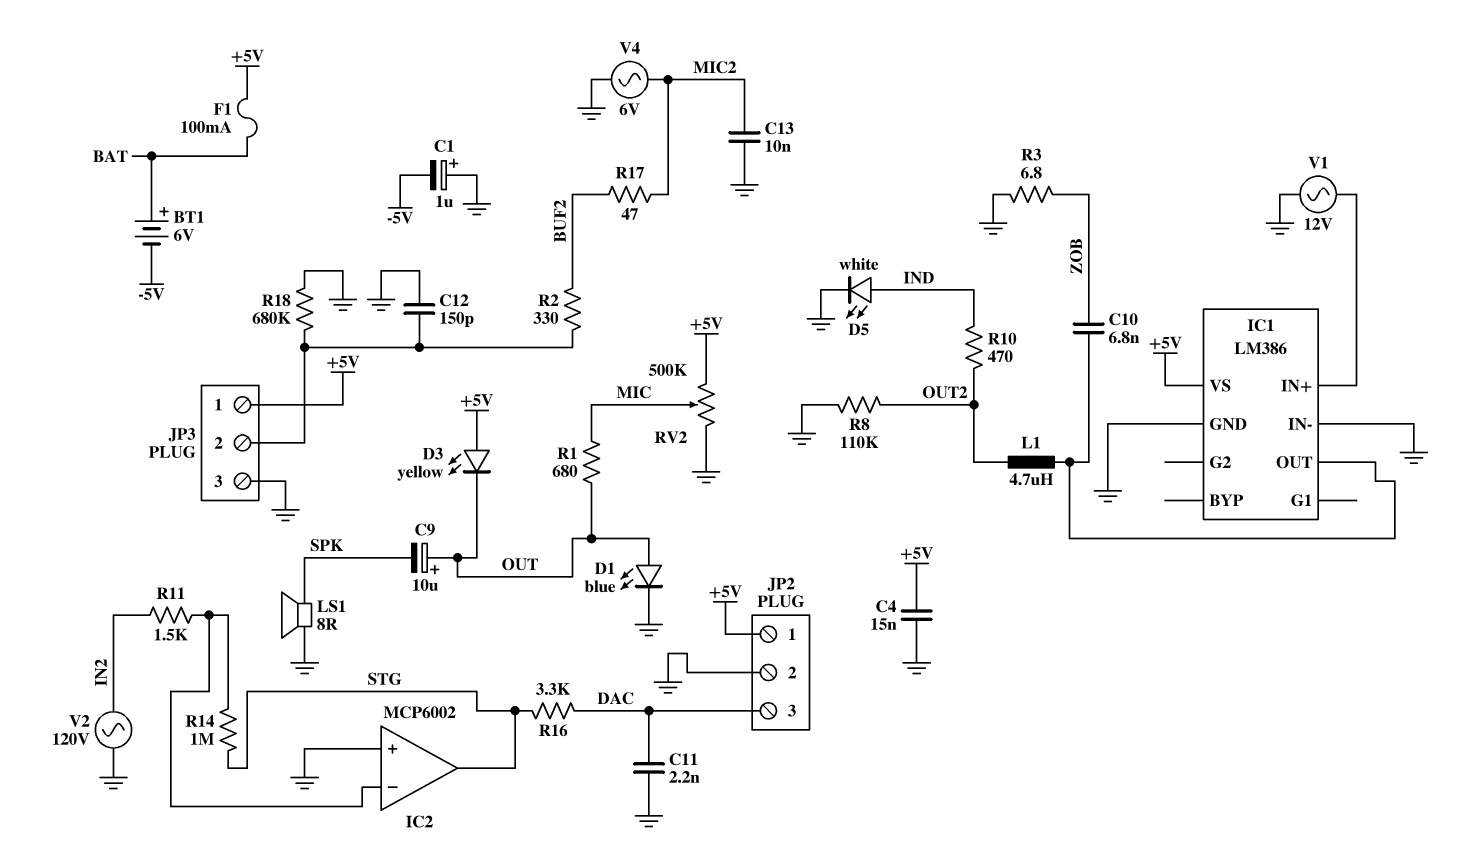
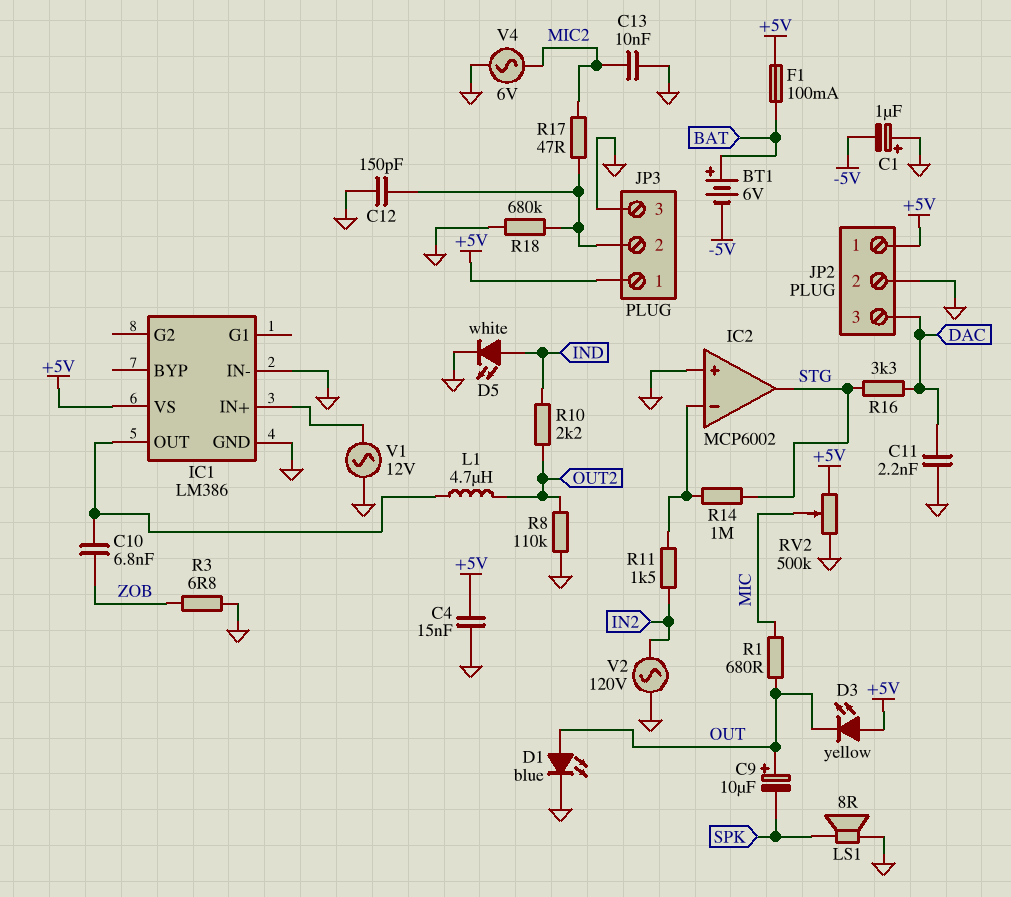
R2: 330 (BUF2, JP3/2) -> none
R10: 470 (IND, OUT2) -> 2.2k (IND, OUT2)
R17: 47 (BUF2, MIC2) -> 47 (JP3/2, MIC2)

